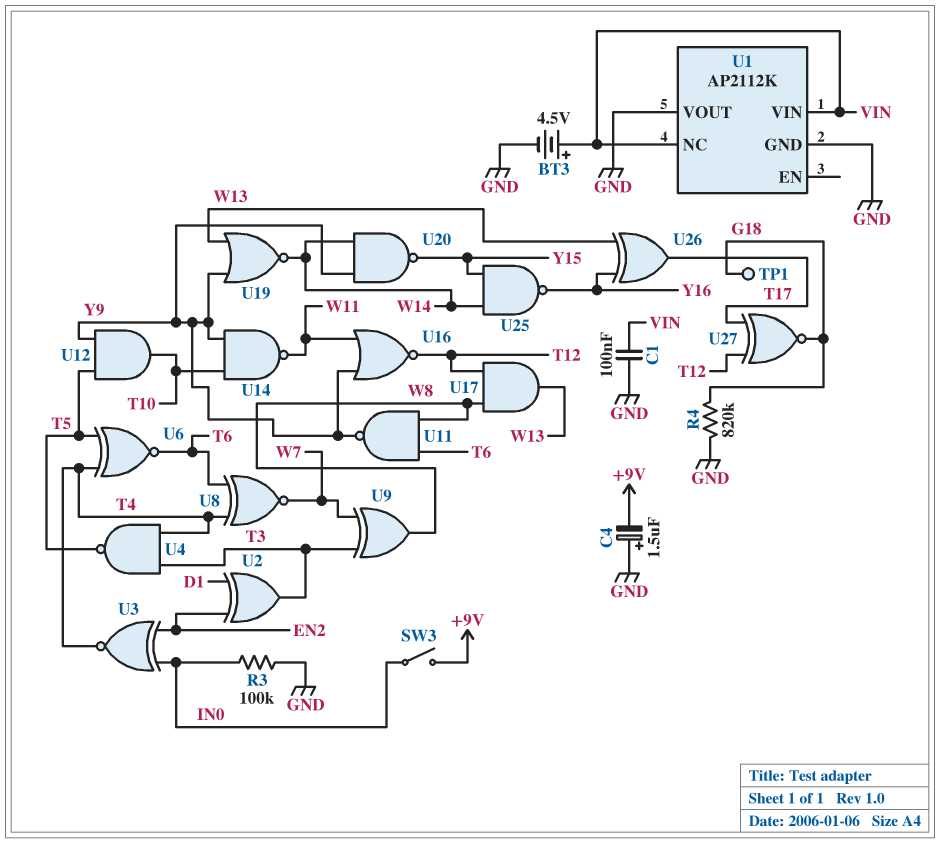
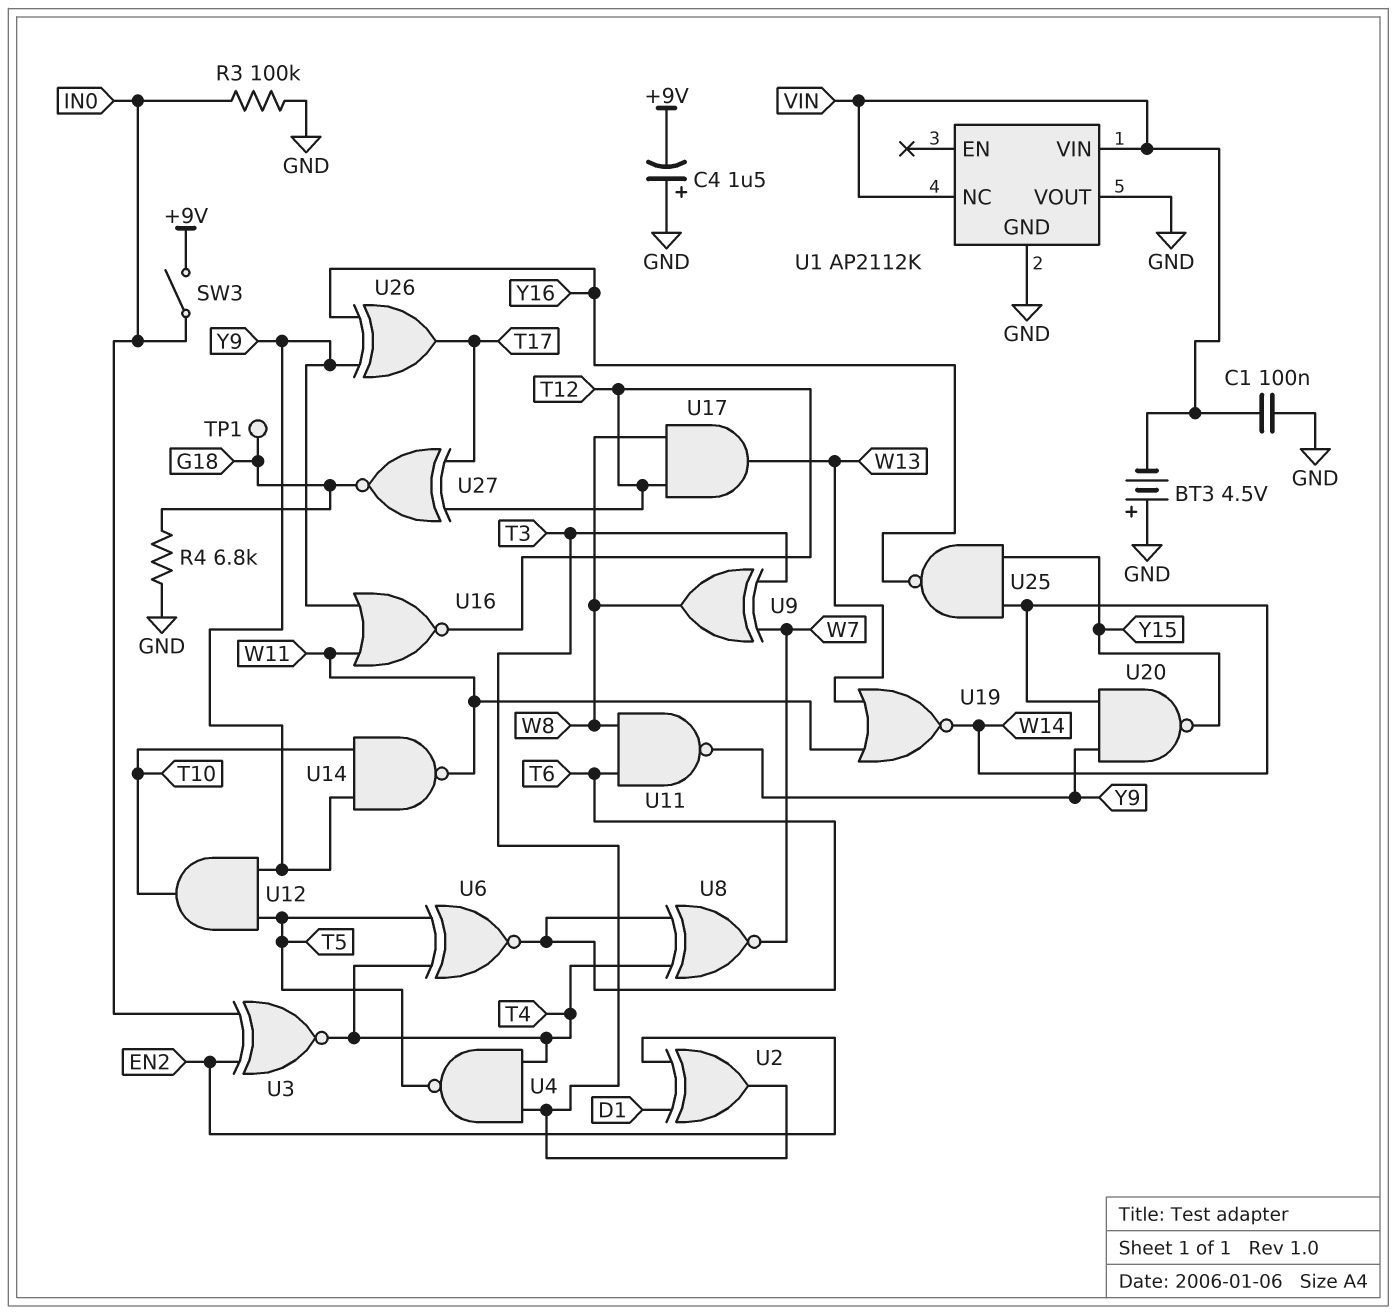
BT3: 4.5V (plus VIN, minus GND) -> 4.5V (plus GND, minus VIN)
R4: 820k (G18, GND) -> 6.8k (G18, GND)
U19: NOR (in W13, in Y9, out W14) -> NOR (in W11, in W13, out W14)
U26: XOR (in W13, in Y16, out T17) -> XOR (in Y9, in Y16, out T17)

